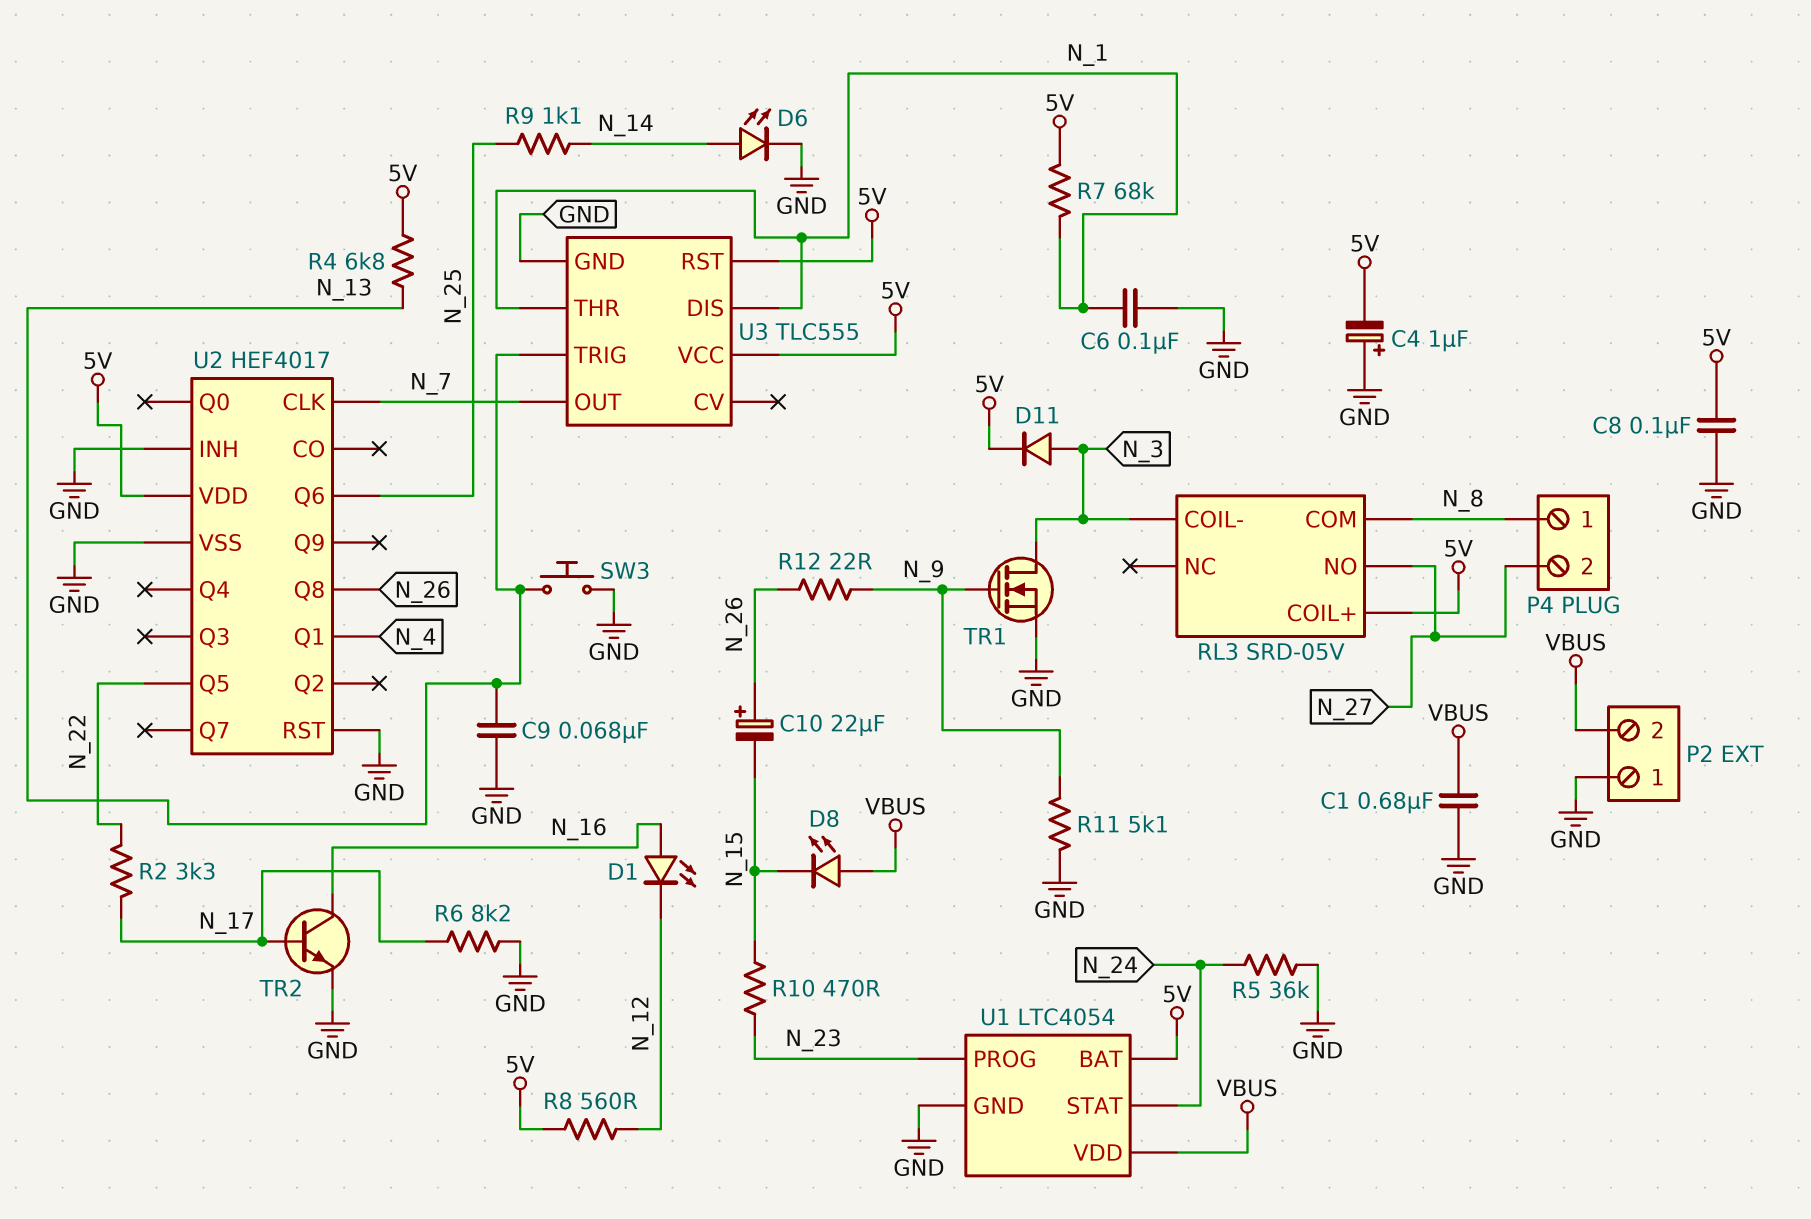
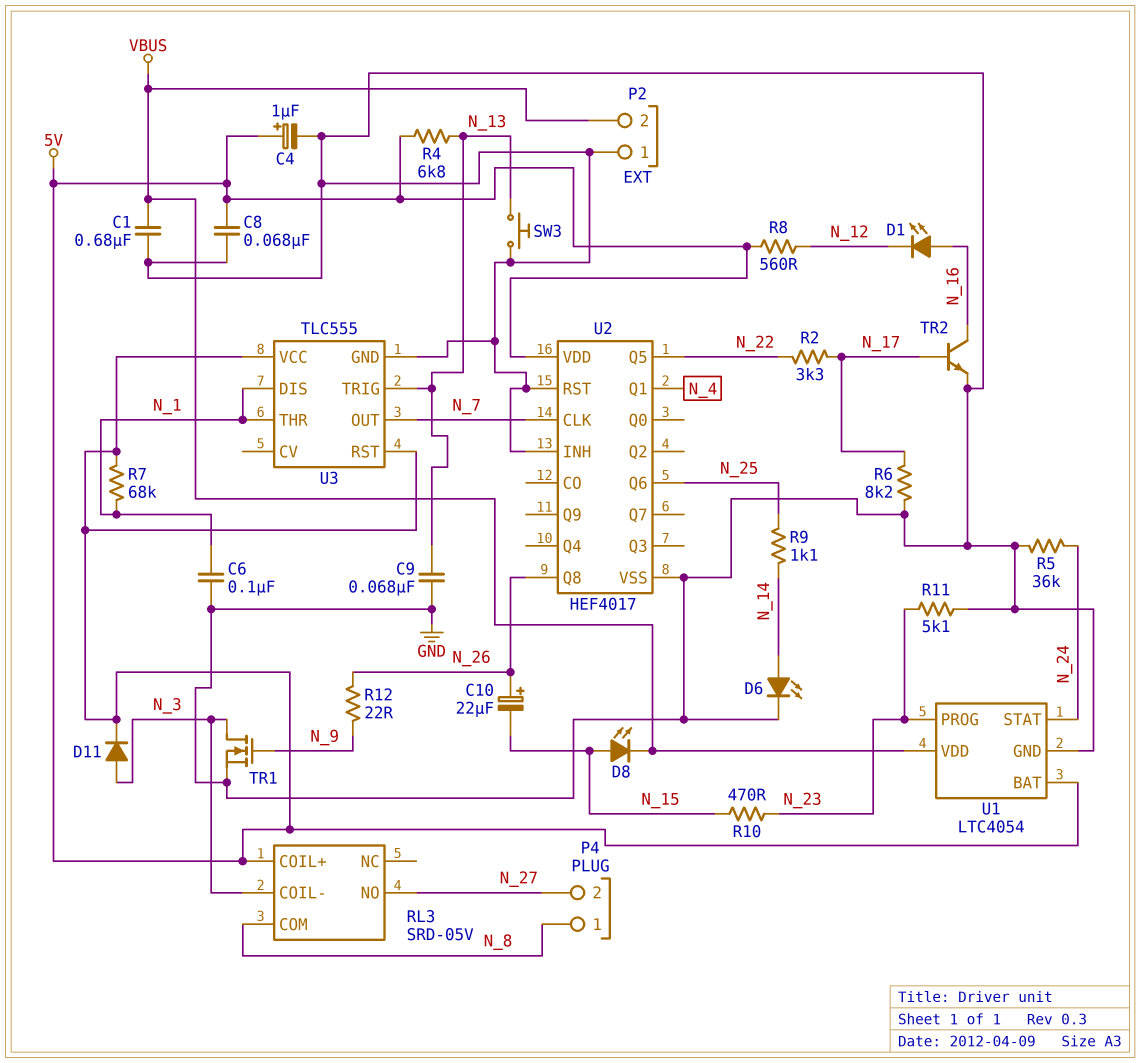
C4: 1uF (plus GND, minus 5V) -> 1uF (plus 5V, minus GND)
C8: 100nF (5V, GND) -> 68nF (5V, GND)
D8: LED (A VBUS, K N_15) -> LED (A N_15, K VBUS)
R11: 5.1k (GND, N_9) -> 5.1k (GND, N_23)

